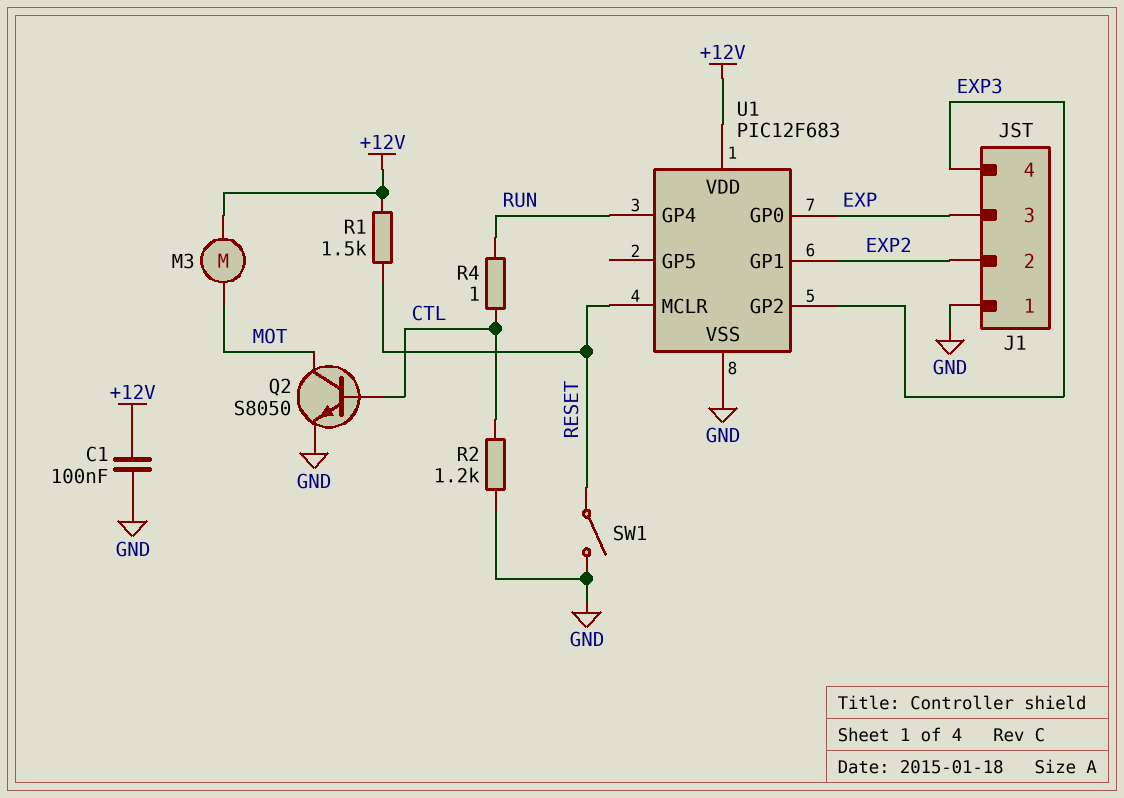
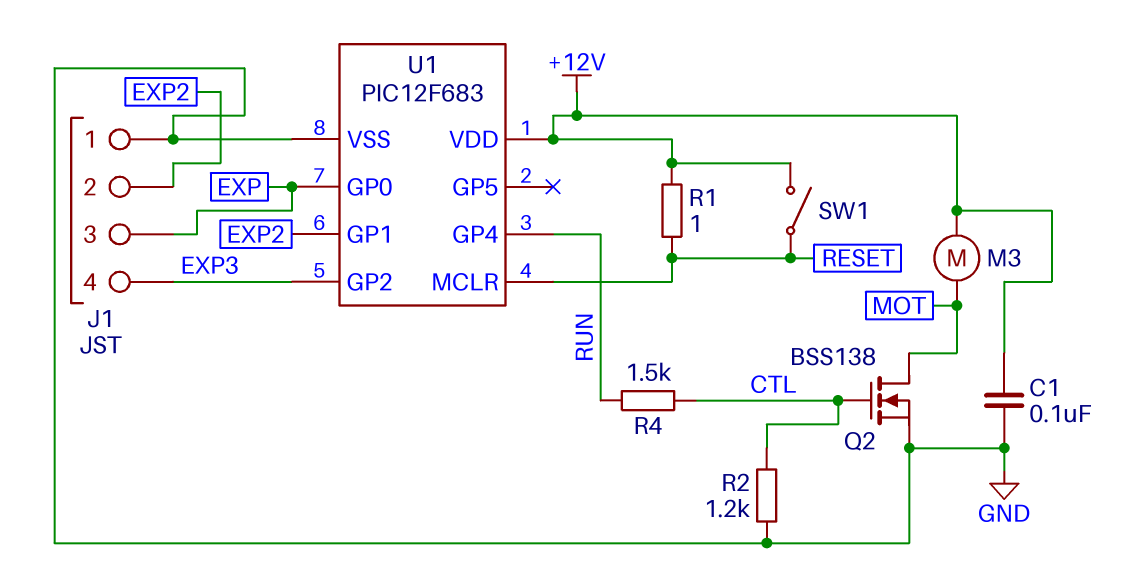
Q2: NPN S8050 (B CTL, C MOT, E GND) -> NMOS BSS138 (G CTL, D MOT, S GND)
R1: 1.5k (+12V, RESET) -> 1 (+12V, RESET)
R4: 1 (CTL, RUN) -> 1.5k (CTL, RUN)
SW1: switch (GND, RESET) -> switch (+12V, RESET)

